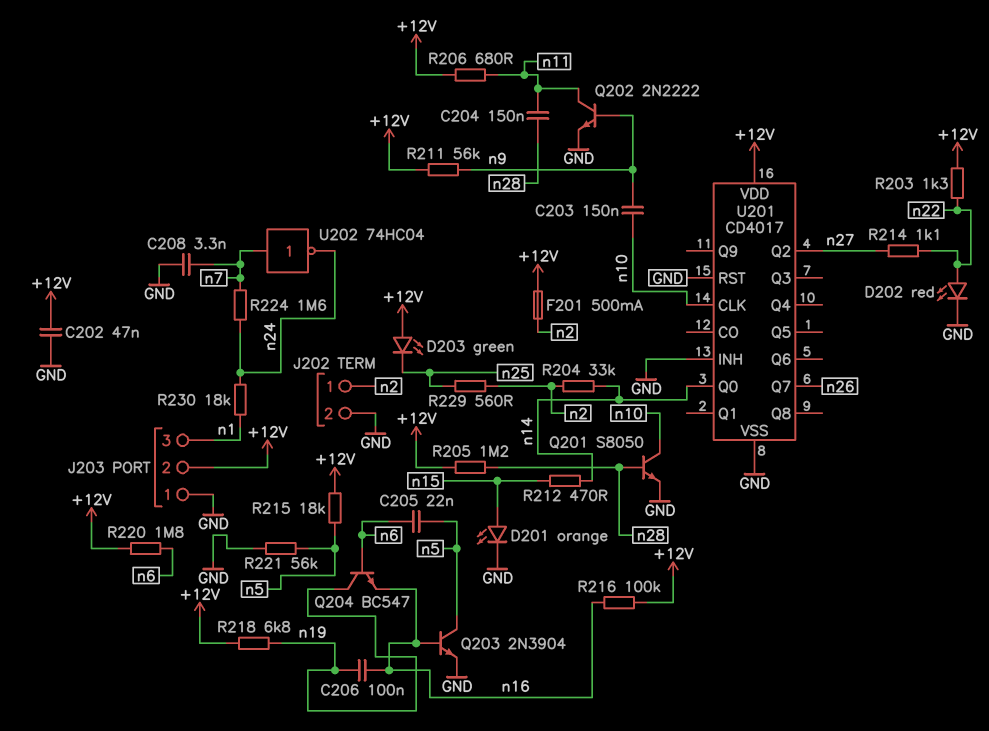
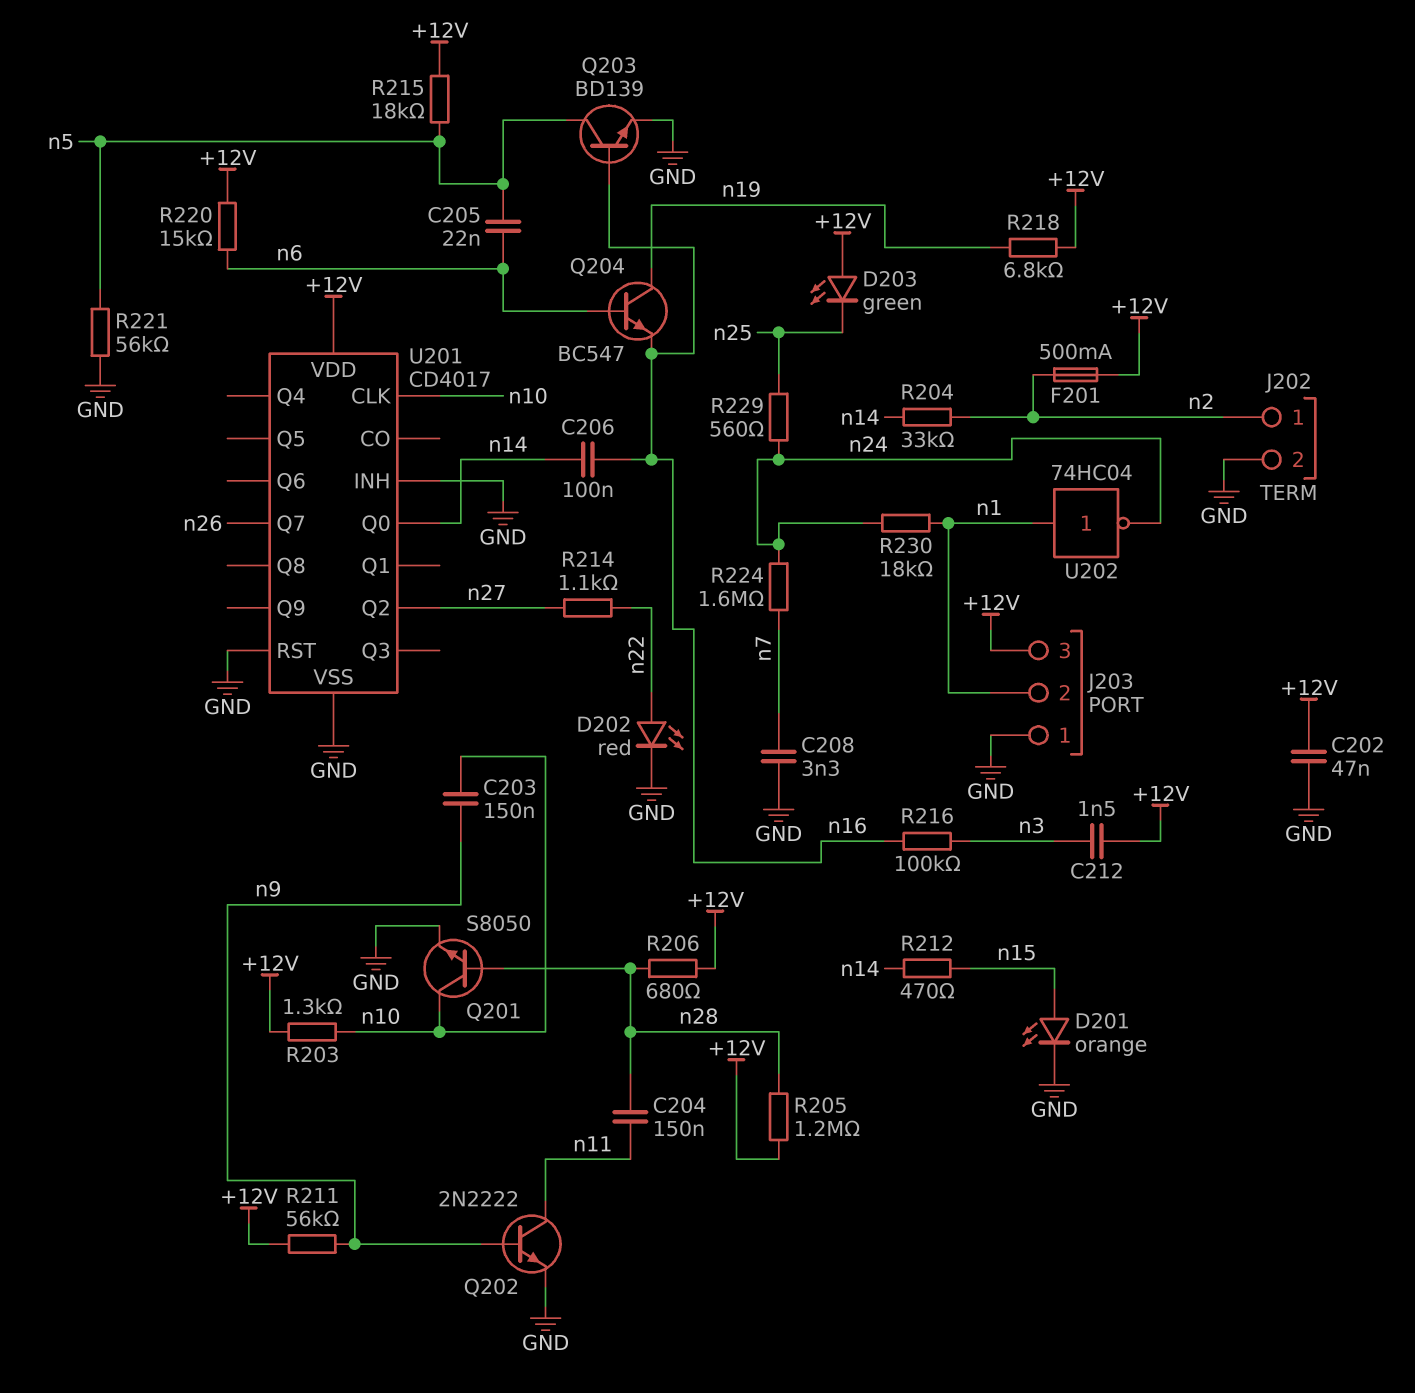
C206: 100nF (n16, n19) -> 100nF (n14, n16)
C212: none -> 1.5nF (+12V, n3)
J203 pin 2: +12V -> n1
J203 pin 3: n1 -> +12V
Q203: NPN 2N3904 (B n16, C n5, E GND) -> NPN BD139 (B n16, C n5, E GND)
R203: 1.3k (+12V, n22) -> 1.3k (+12V, n10)
R206: 680 (+12V, n11) -> 680 (+12V, n28)
R216: 100k (+12V, n16) -> 100k (n3, n16)
R220: 1.8M (+12V, n6) -> 15k (+12V, n6)
R229: 560 (n2, n25) -> 560 (n24, n25)
U202: NOT 74HC04 (in n7, out n24) -> NOT 74HC04 (in n1, out n24)

